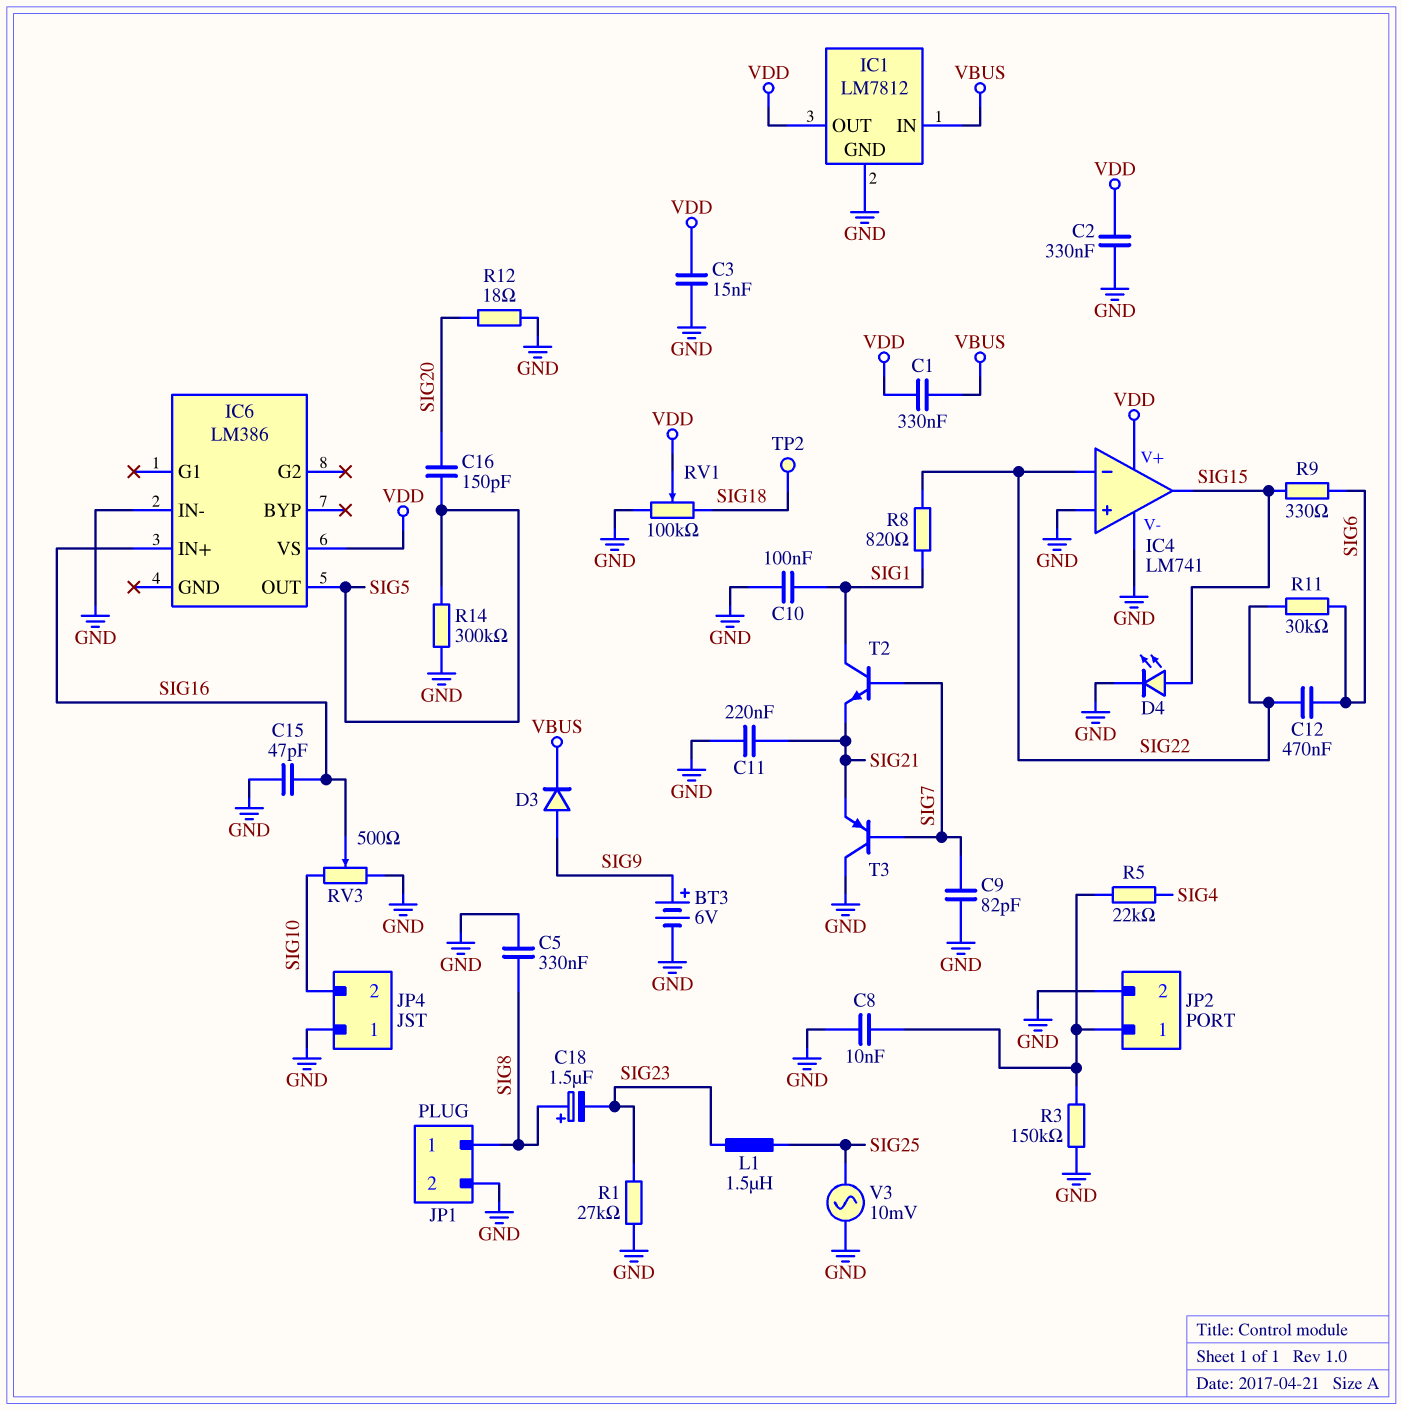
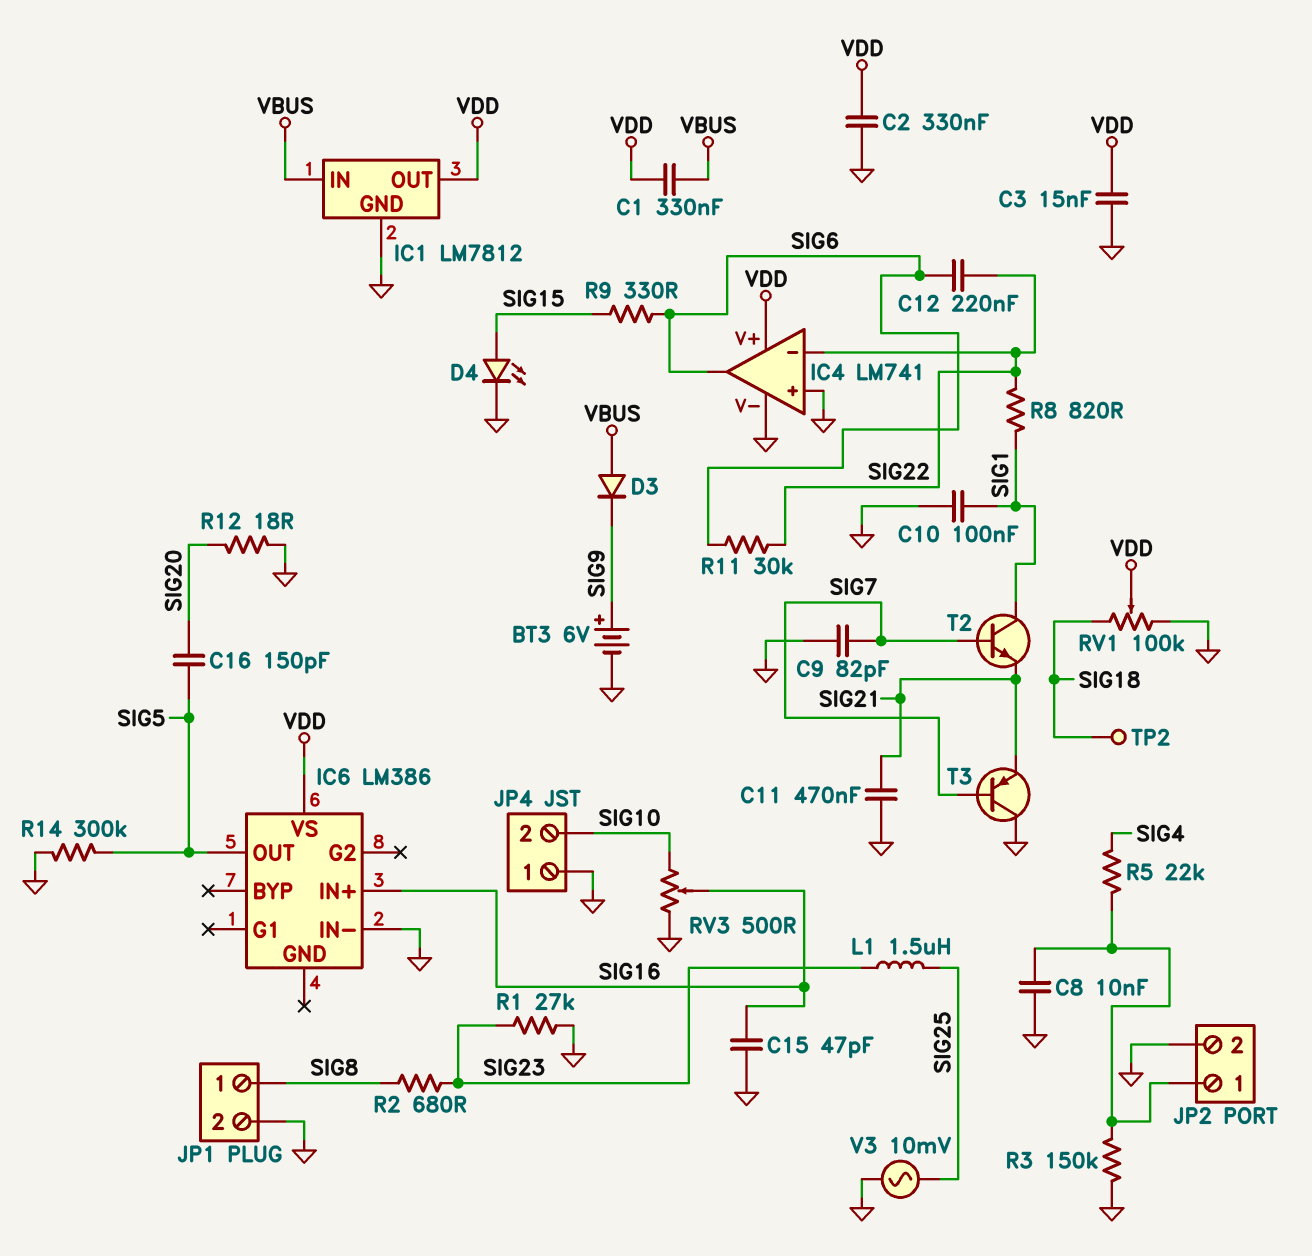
C5: 330nF (GND, SIG8) -> none
C11: 220nF (GND, SIG21) -> 470nF (GND, SIG21)
C12: 470nF (SIG6, SIG22) -> 220nF (SIG6, SIG22)
C18: 1.5uF (plus SIG8, minus SIG23) -> none
D3: diode (A SIG9, K VBUS) -> diode (A VBUS, K SIG9)
IC4 pin out: SIG15 -> SIG6
R2: none -> 680 (SIG8, SIG23)

